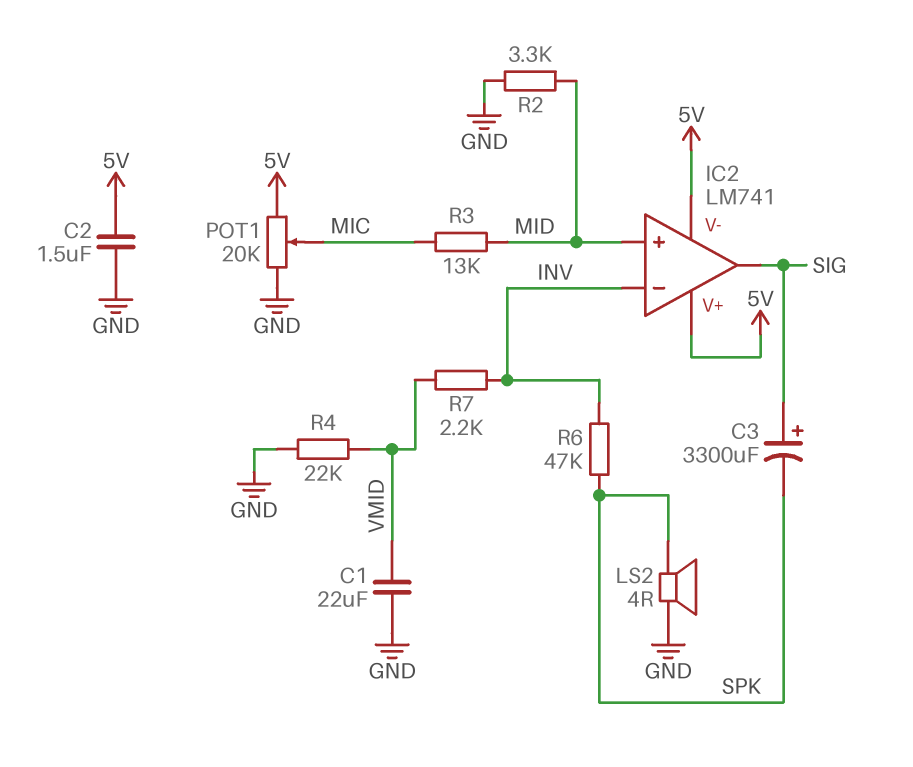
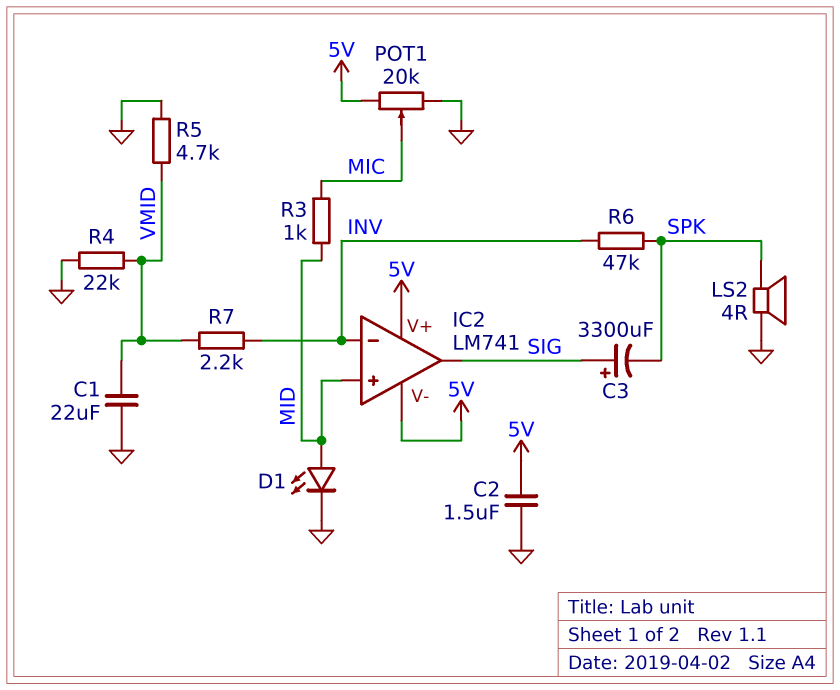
D1: none -> LED (A MID, K GND)
R2: 3.3k (GND, MID) -> none
R3: 13k (MIC, MID) -> 1k (MIC, MID)
R5: none -> 4.7k (GND, VMID)

